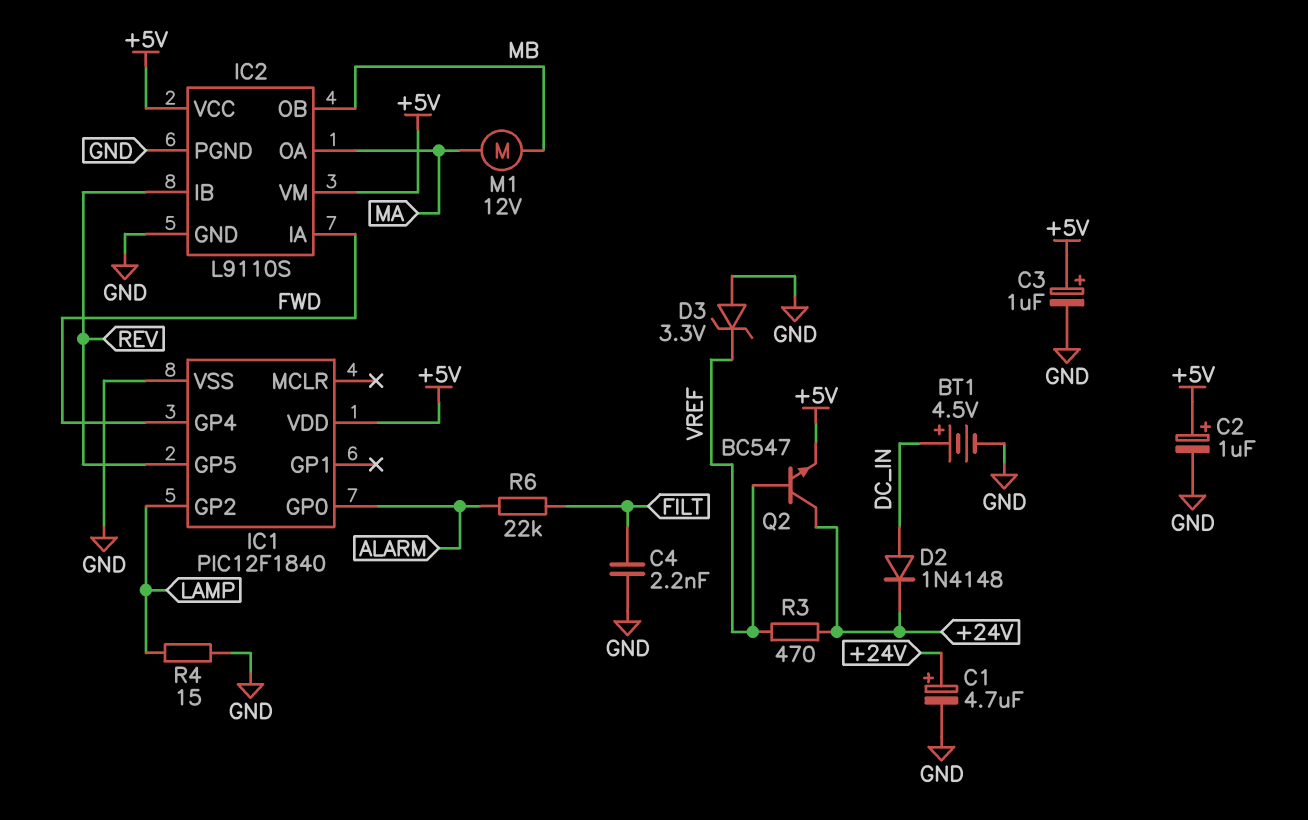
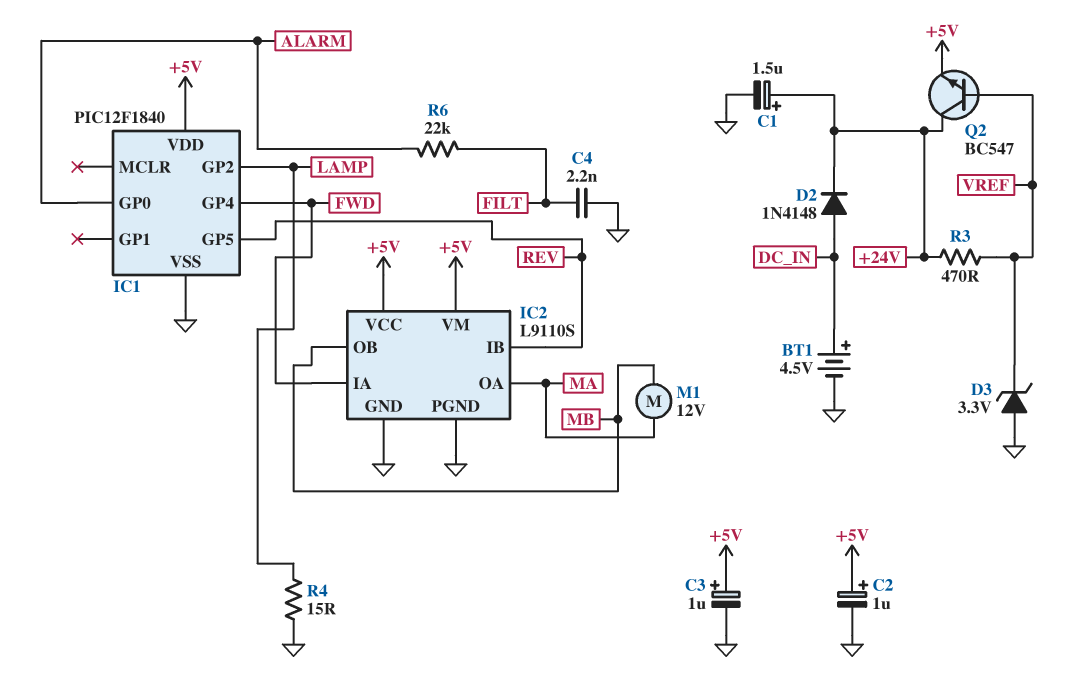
C1: 4.7uF (plus +24V, minus GND) -> 1.5uF (plus +24V, minus GND)

